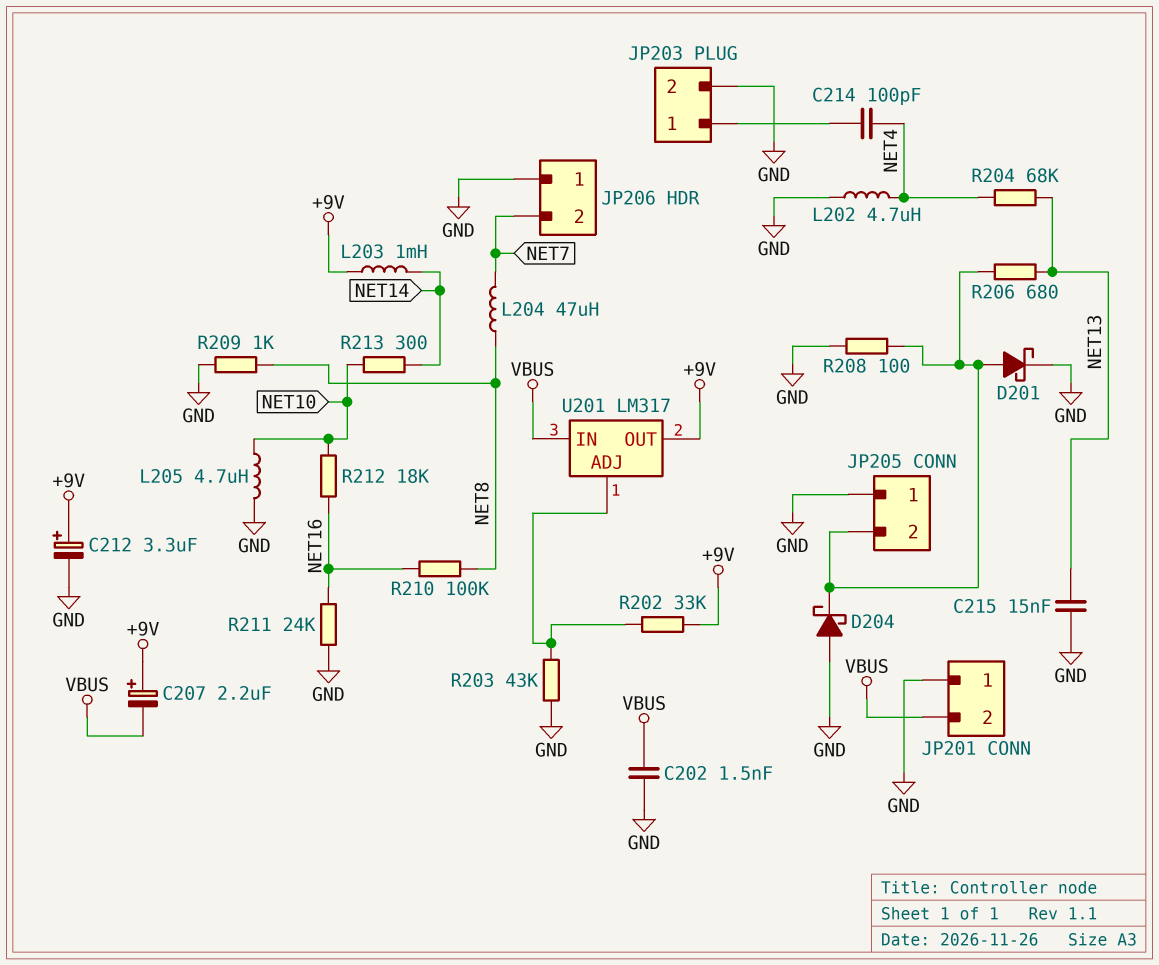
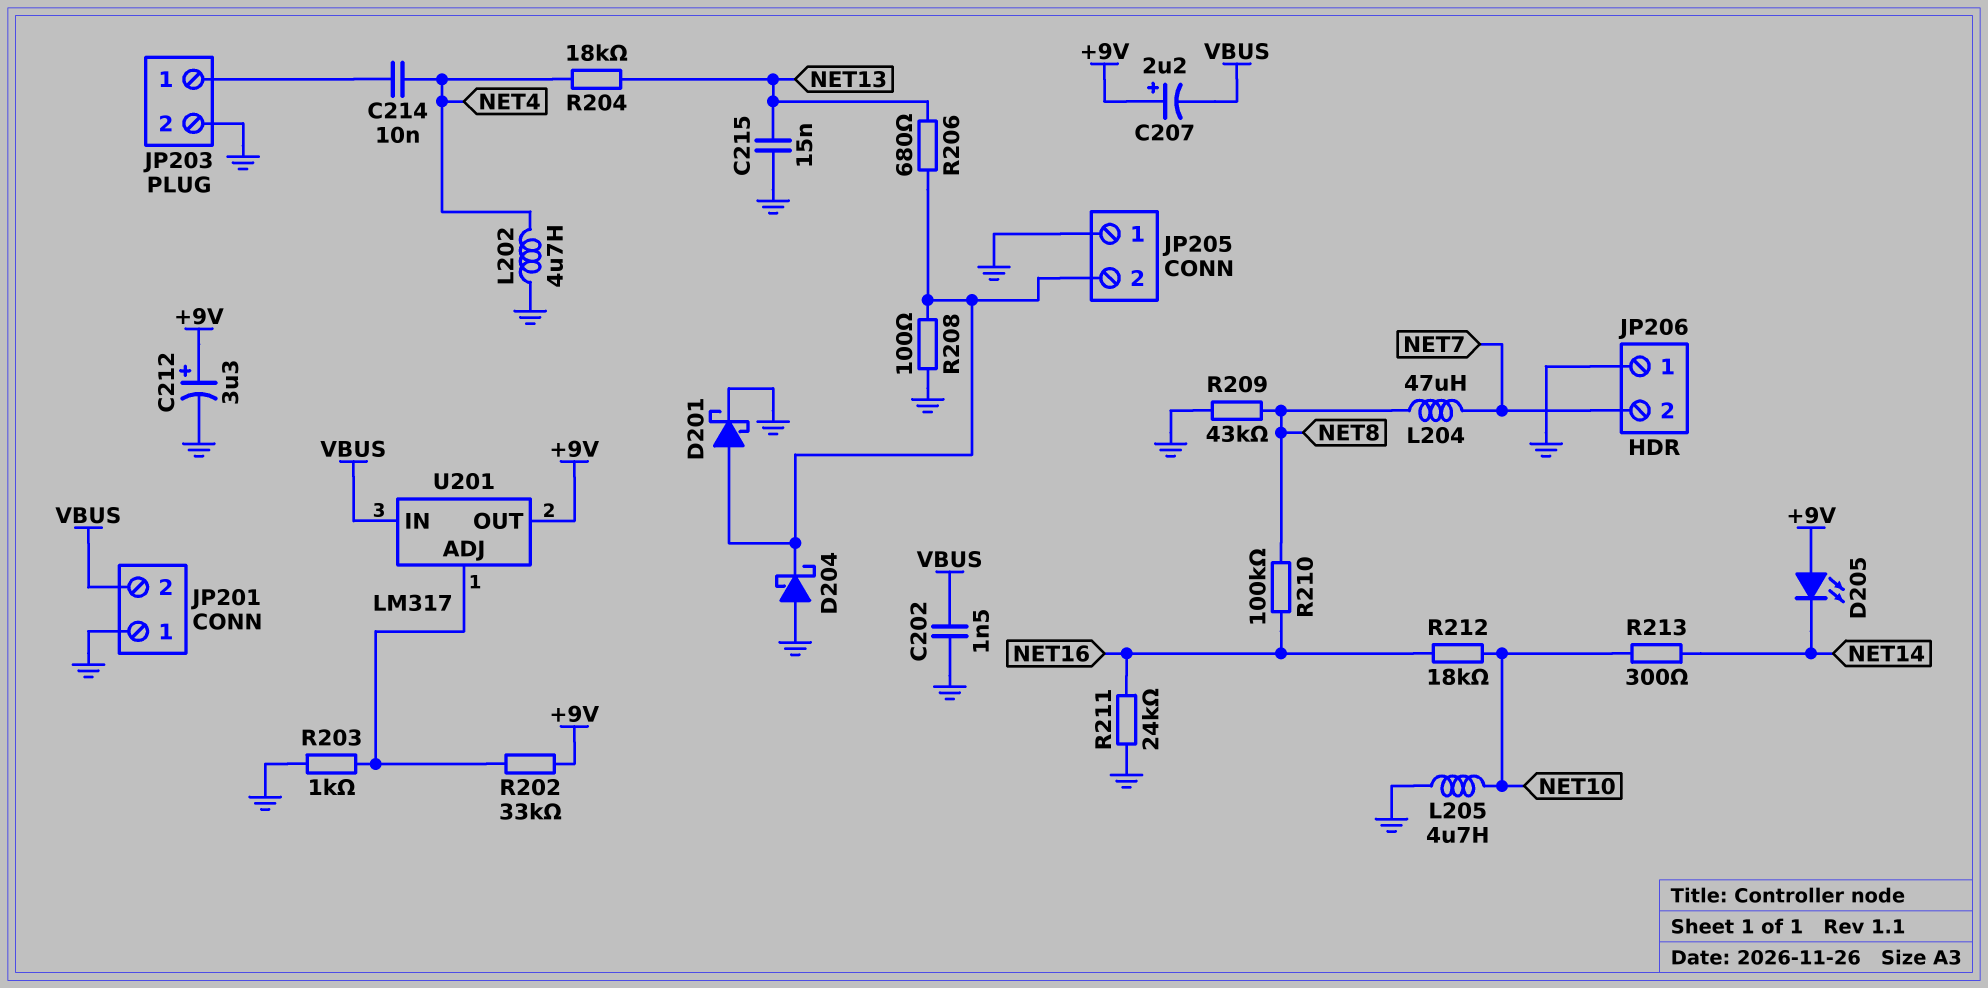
C214: 100pF (JP203/1, NET4) -> 10nF (JP203/1, NET4)
D205: none -> LED (A +9V, K NET14)
L203: 1mH (+9V, NET14) -> none
R203: 43k (GND, U201/ADJ) -> 1k (GND, U201/ADJ)
R204: 68k (NET4, NET13) -> 18k (NET4, NET13)
R209: 1k (GND, NET8) -> 43k (GND, NET8)

